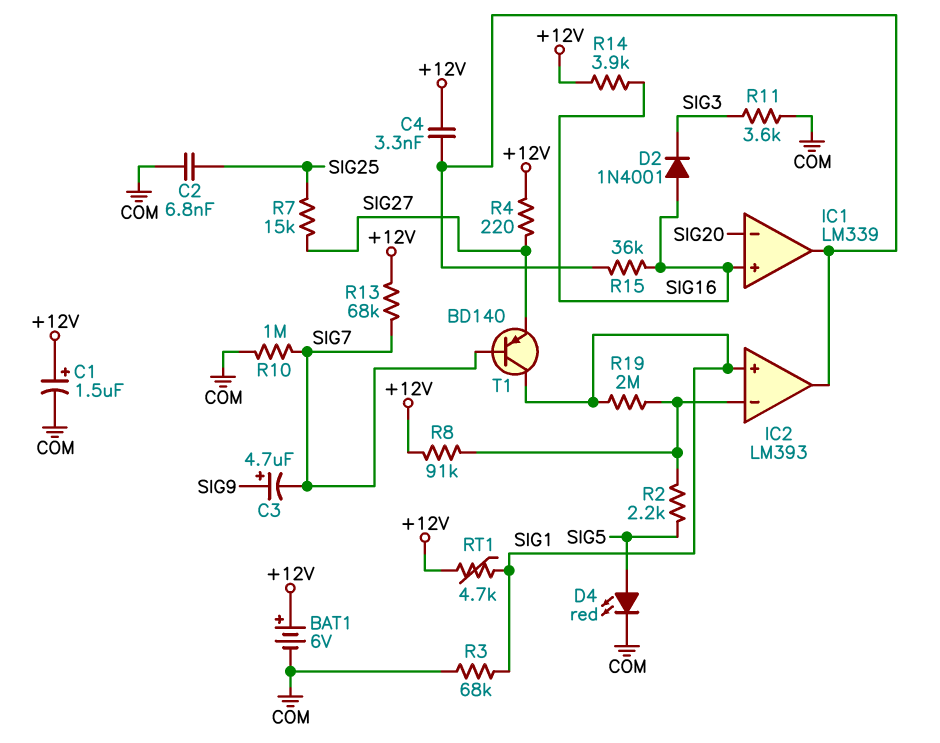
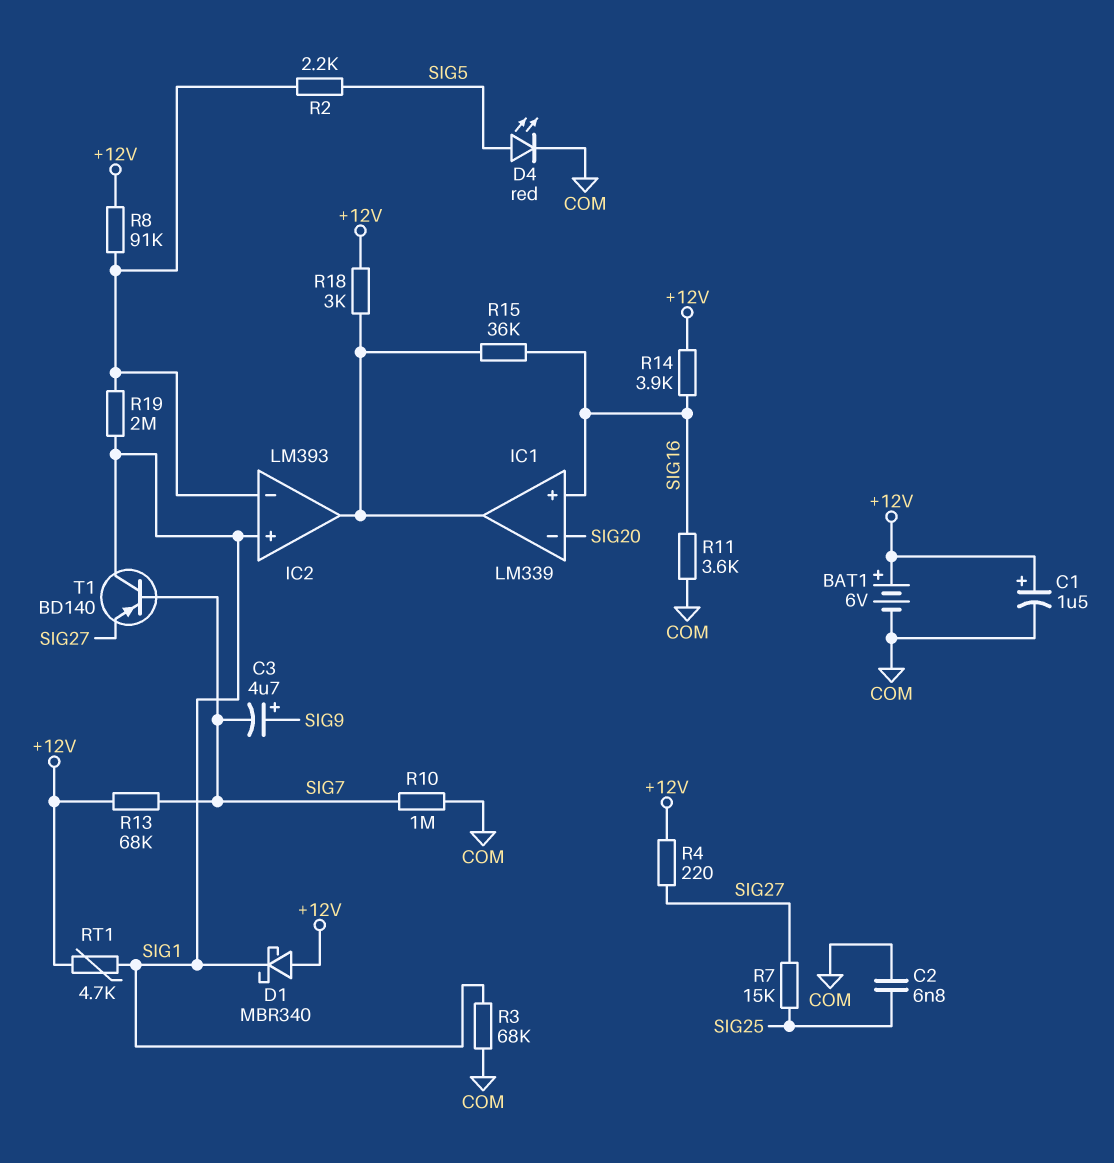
C4: 3.3nF (+12V, IC1/out) -> none
D1: none -> schottky MBR340 (A +12V, K SIG1)
D2: diode 1N4001 (A SIG16, K SIG3) -> none
R11: 3.6k (COM, SIG3) -> 3.6k (COM, SIG16)
R18: none -> 3k (+12V, IC1/out)

